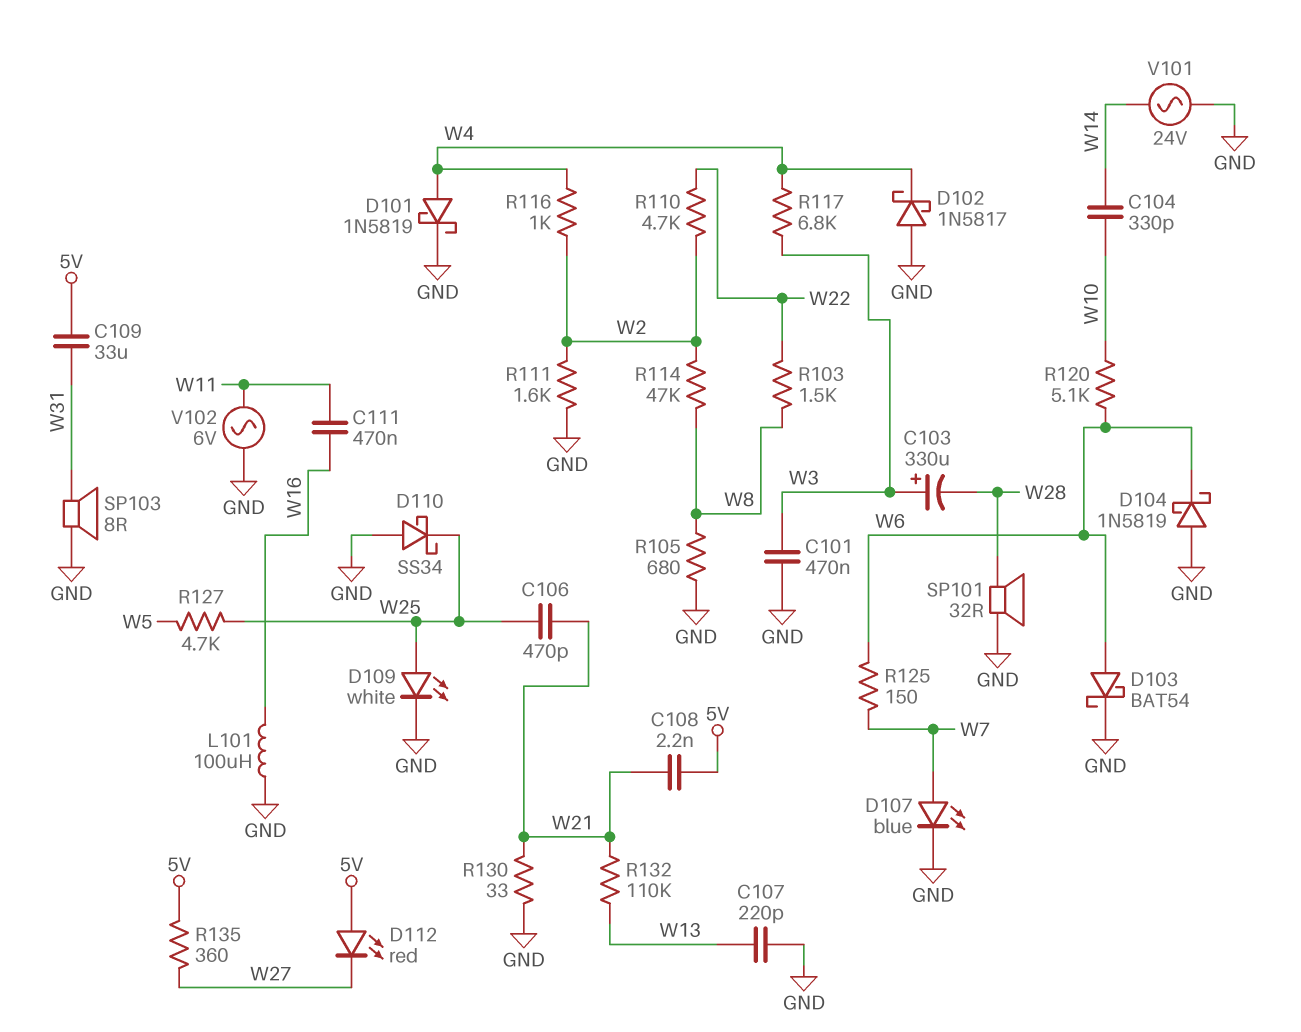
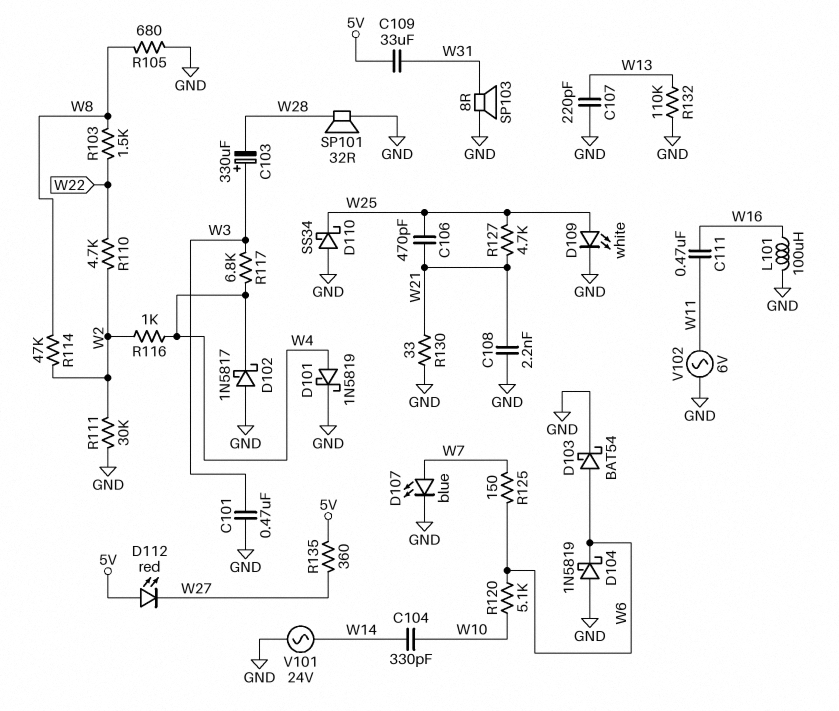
C108: 2.2nF (5V, W21) -> 2.2nF (GND, W21)
R111: 1.6k (GND, W2) -> 30k (GND, W2)
R127: 4.7k (W5, W25) -> 4.7k (W21, W25)
R132: 110k (W13, W21) -> 110k (GND, W13)

